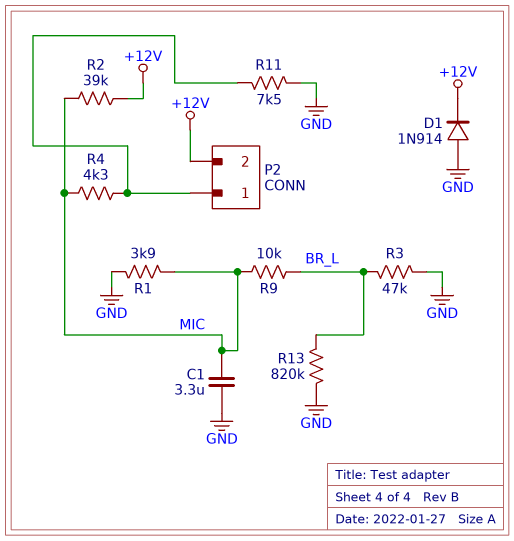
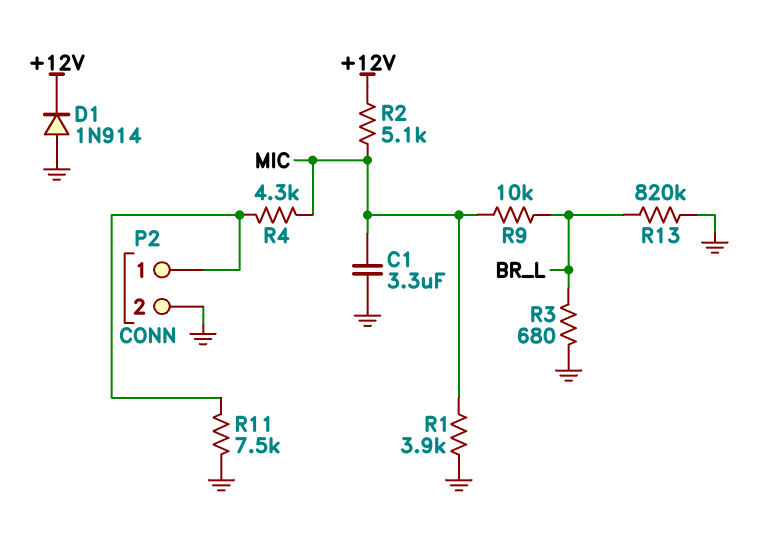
P2 pin 2: +12V -> GND
R2: 39k (+12V, MIC) -> 5.1k (+12V, MIC)
R3: 47k (BR_L, GND) -> 680 (BR_L, GND)

